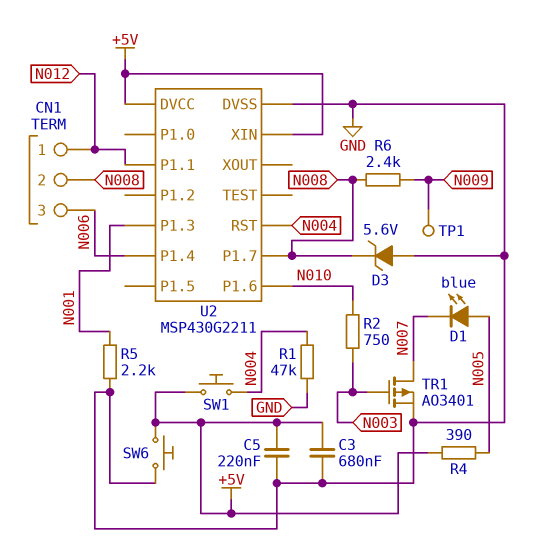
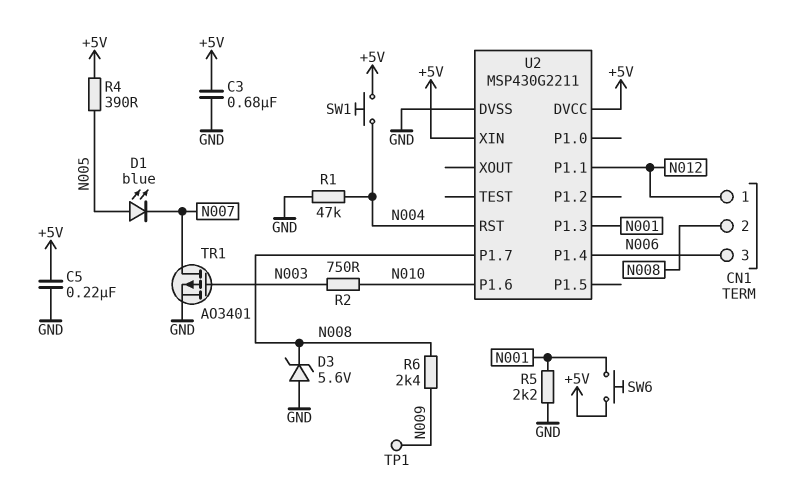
SW6: button (+5V, GND) -> button (+5V, N001)

